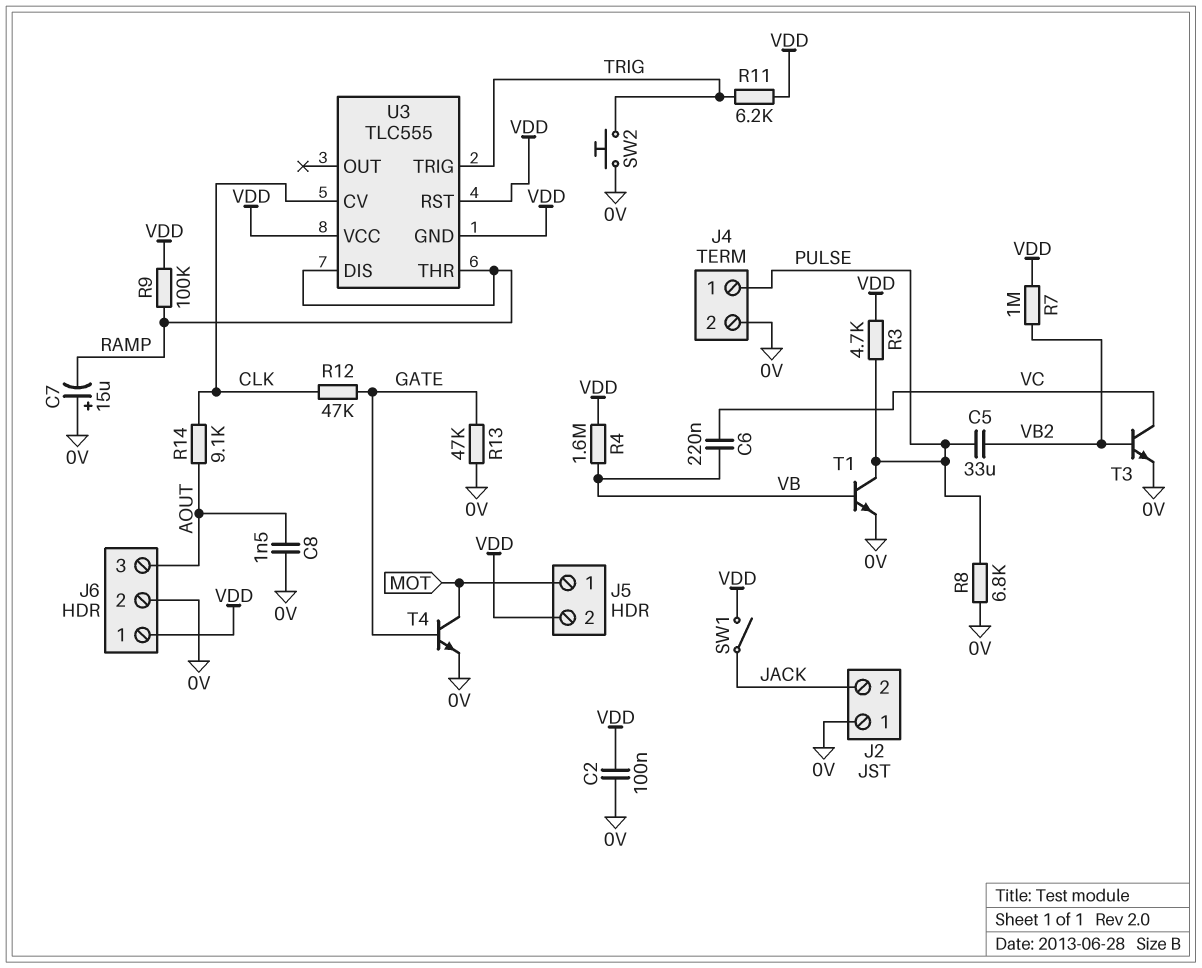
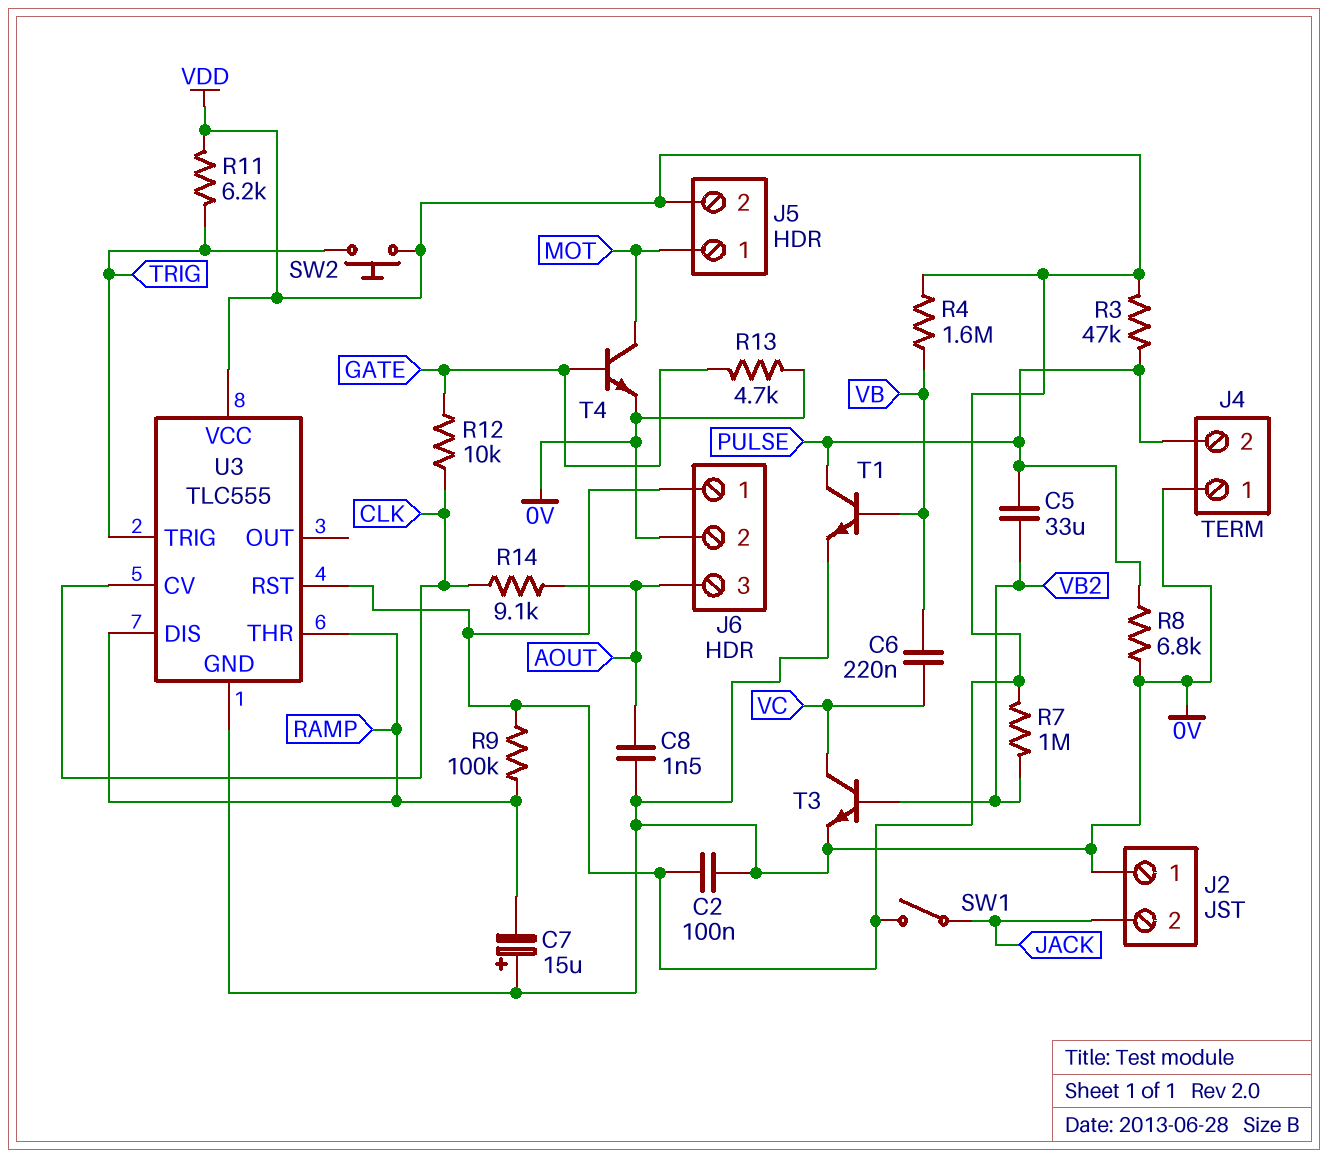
J4 pin 1: PULSE -> 0V
J4 pin 2: 0V -> PULSE
R3: 4.7k (PULSE, VDD) -> 47k (PULSE, VDD)
R12: 47k (CLK, GATE) -> 10k (CLK, GATE)
R13: 47k (0V, GATE) -> 4.7k (0V, GATE)
SW2: button (0V, TRIG) -> button (TRIG, VDD)
U3 pin GND: VDD -> 0V

